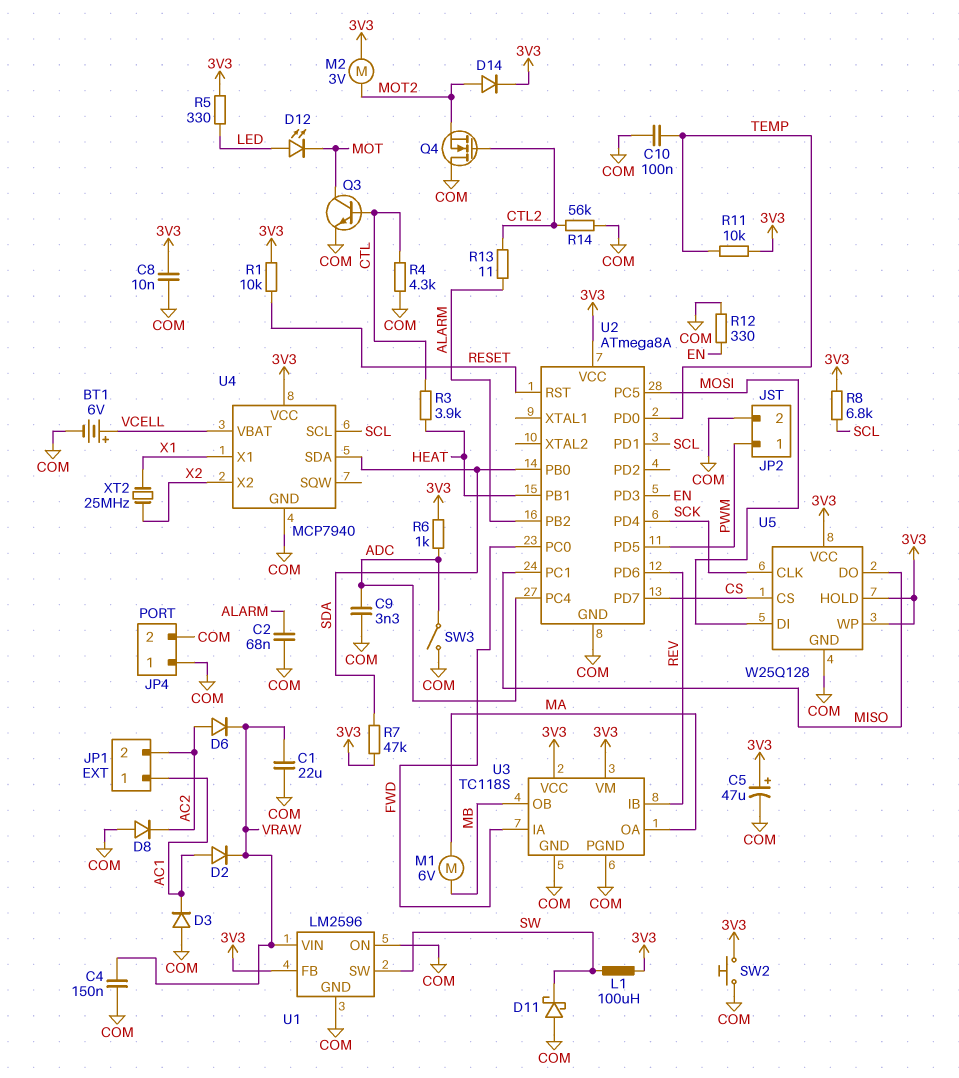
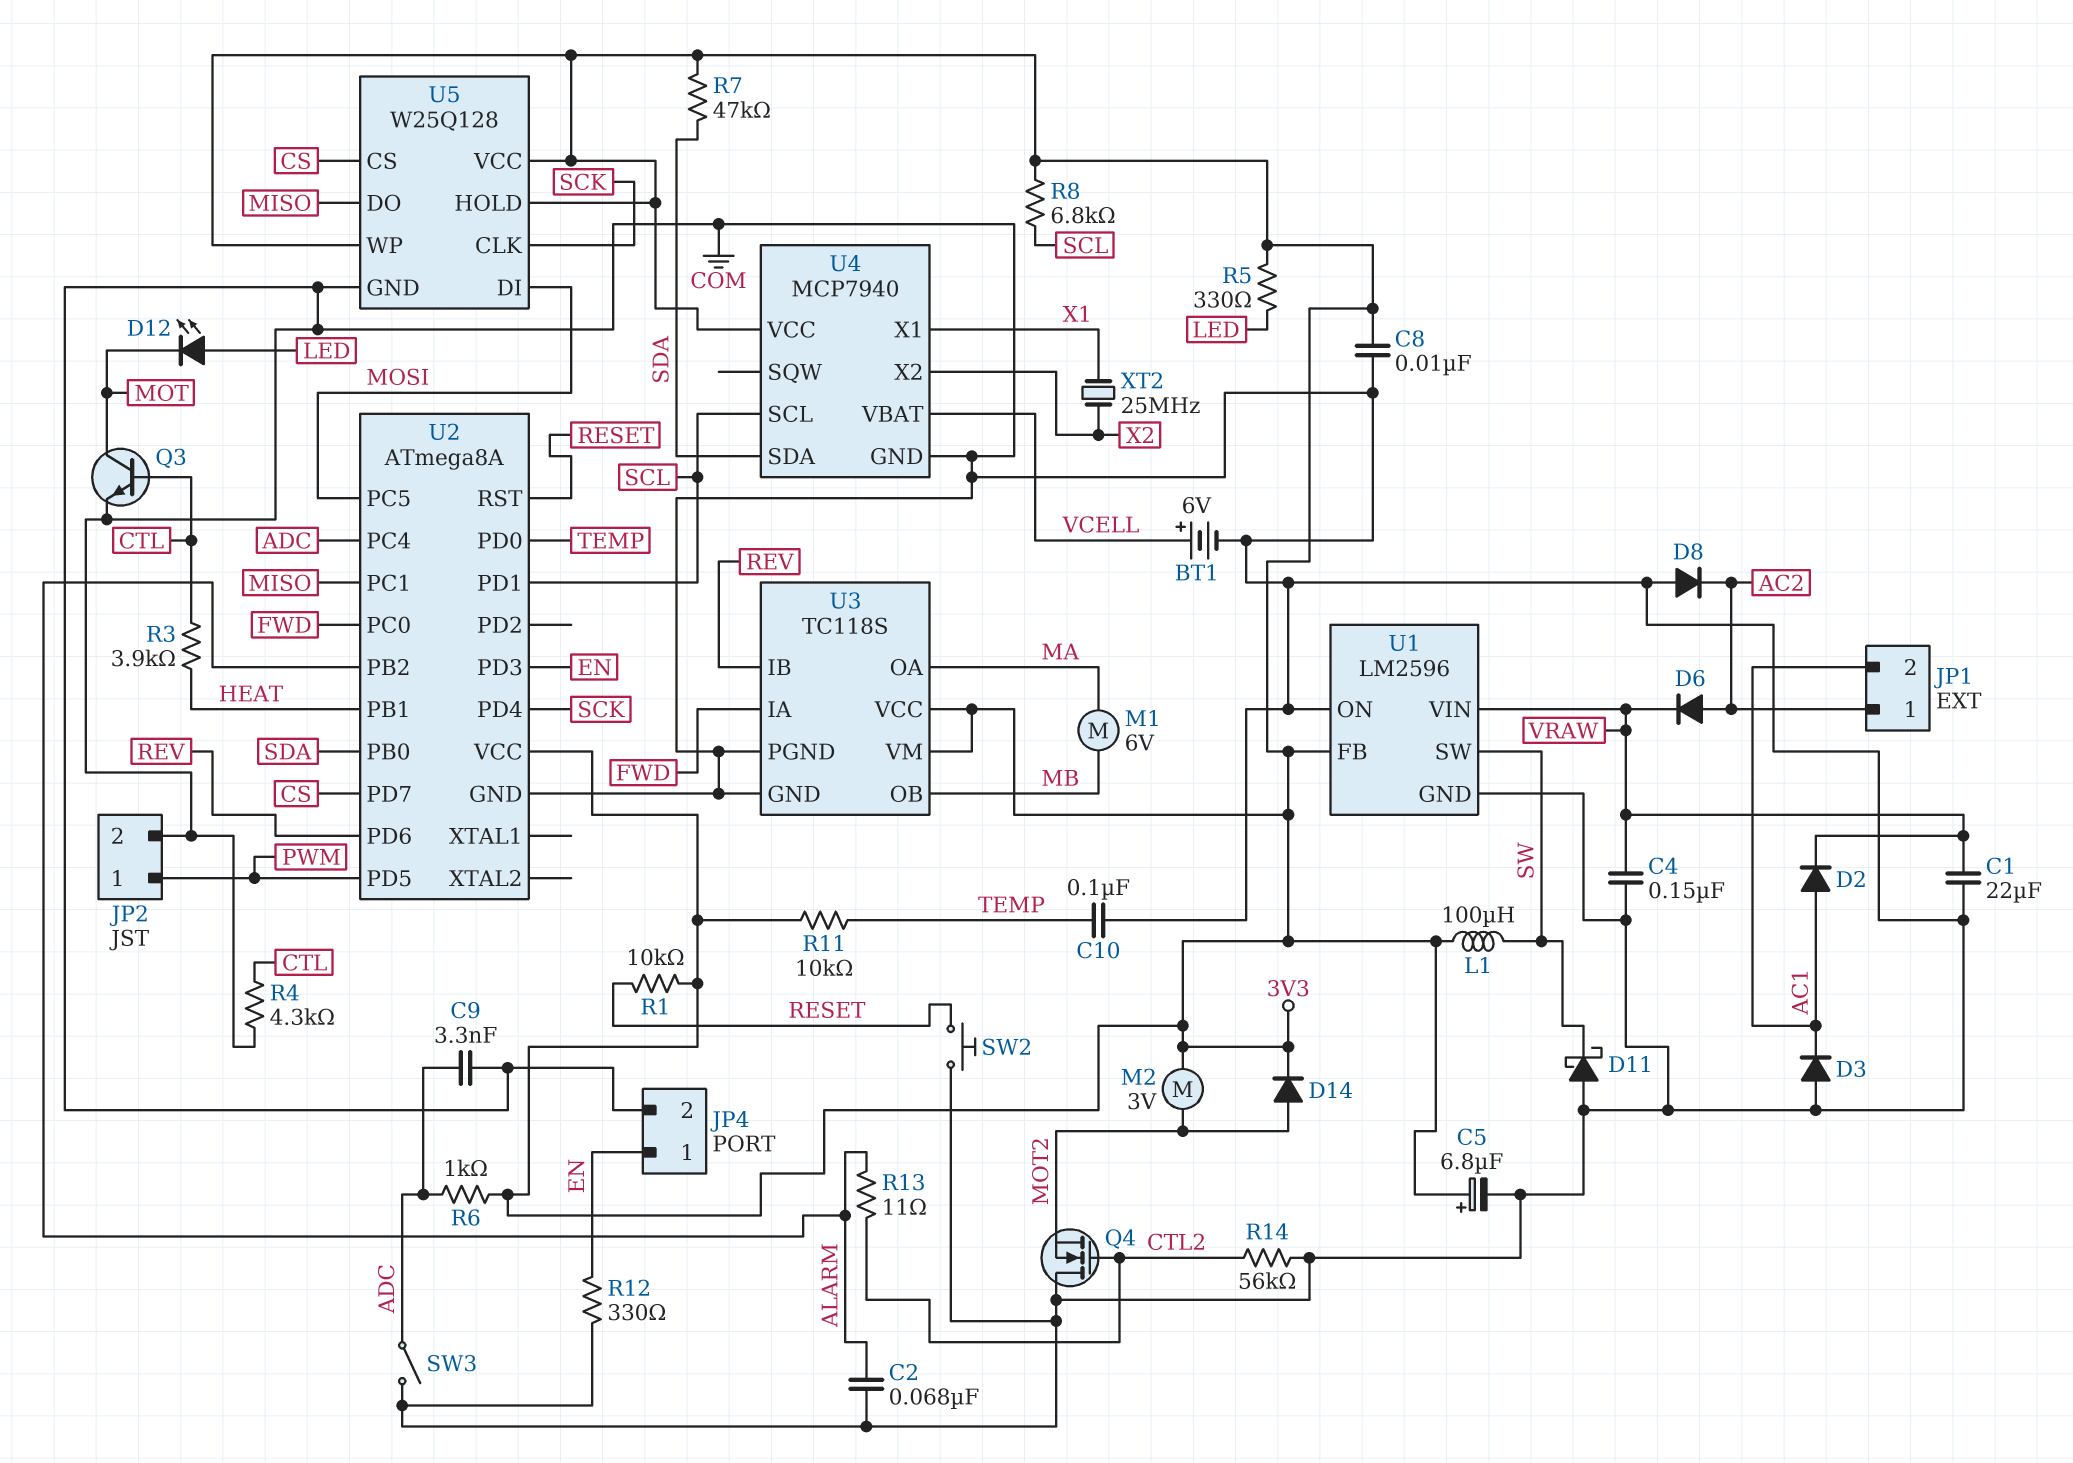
C5: 47uF (plus 3V3, minus COM) -> 6.8uF (plus 3V3, minus COM)
JP1 pin 1: AC1 -> AC2
JP1 pin 2: AC2 -> AC1
JP4 pin 1: COM -> EN
SW2: button (3V3, COM) -> button (COM, RESET)

